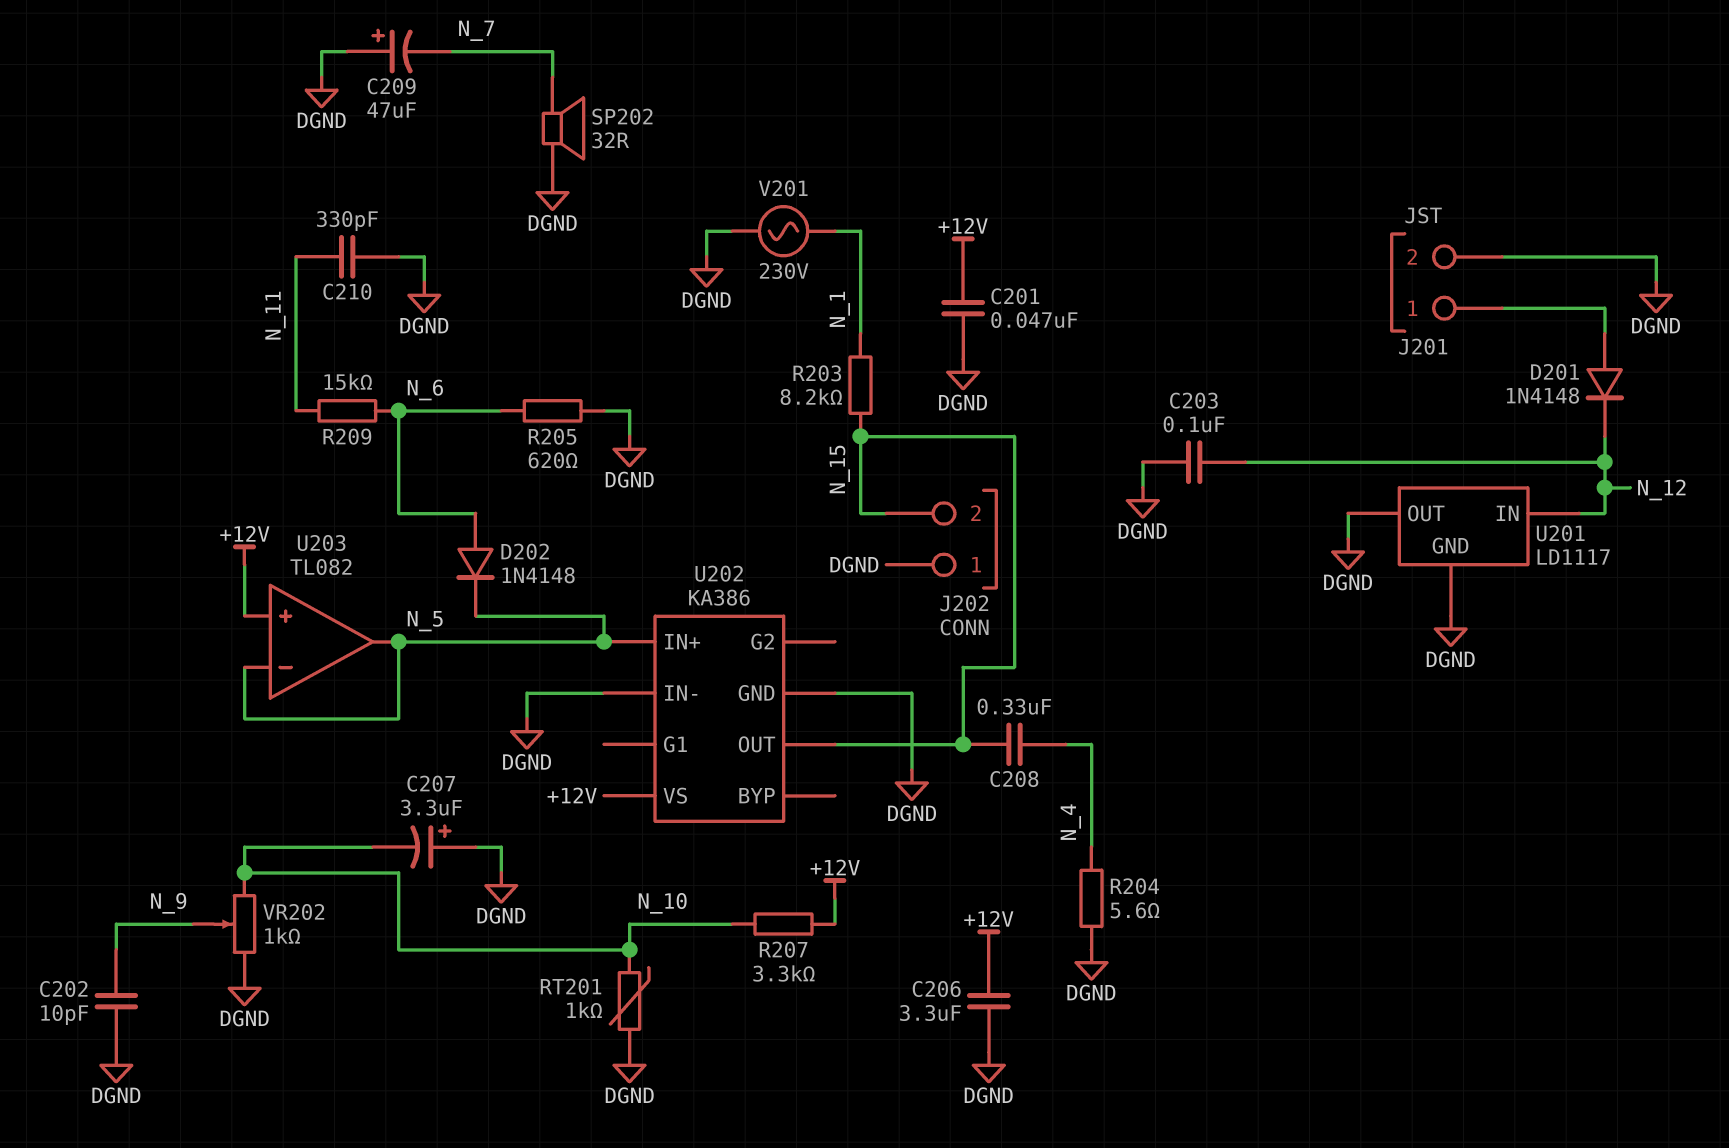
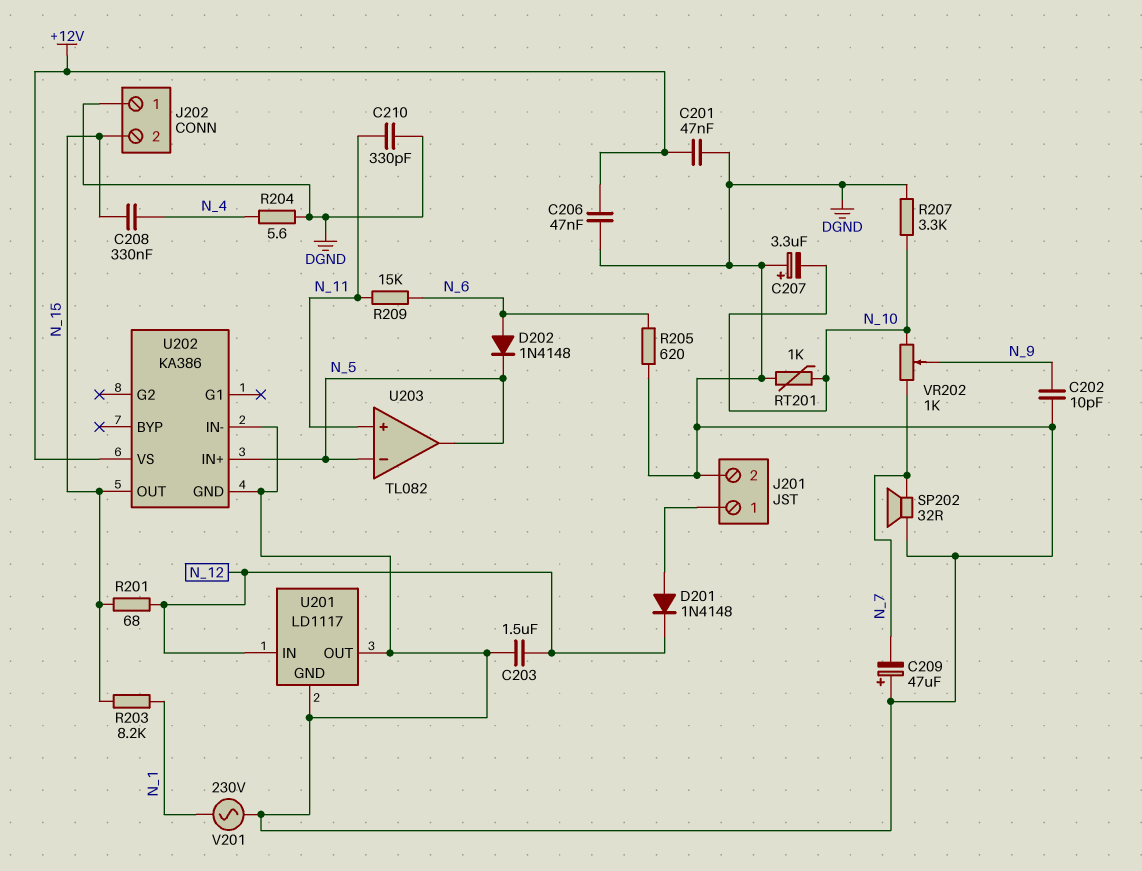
C203: 100nF (DGND, N_12) -> 1.5uF (DGND, N_12)
C206: 3.3uF (+12V, DGND) -> 47nF (+12V, DGND)
R201: none -> 68 (N_12, N_15)
R207: 3.3k (+12V, N_10) -> 3.3k (DGND, N_10)
U203 pin in+: +12V -> N_11
VR202: 1k (DGND, N_10, wiper N_9) -> 1k (N_7, N_10, wiper N_9)

